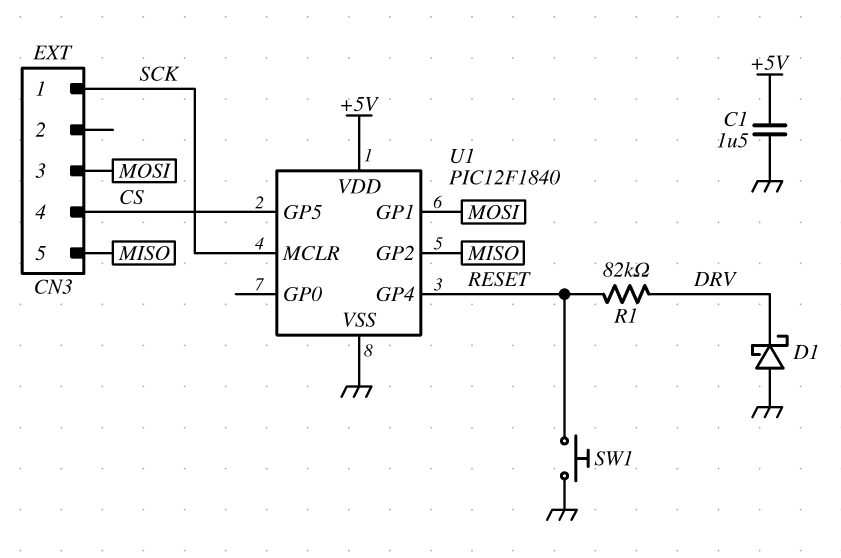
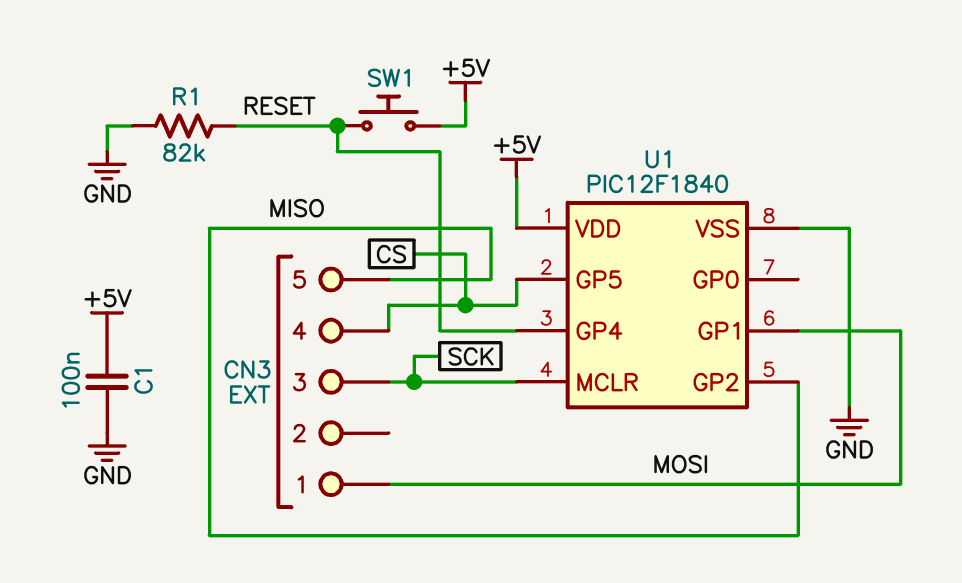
C1: 1.5uF (+5V, GND) -> 100nF (+5V, GND)
CN3 pin 1: SCK -> MOSI
CN3 pin 3: MOSI -> SCK
D1: schottky (A GND, K DRV) -> none
R1: 82k (DRV, RESET) -> 82k (GND, RESET)
SW1: button (GND, RESET) -> button (+5V, RESET)

